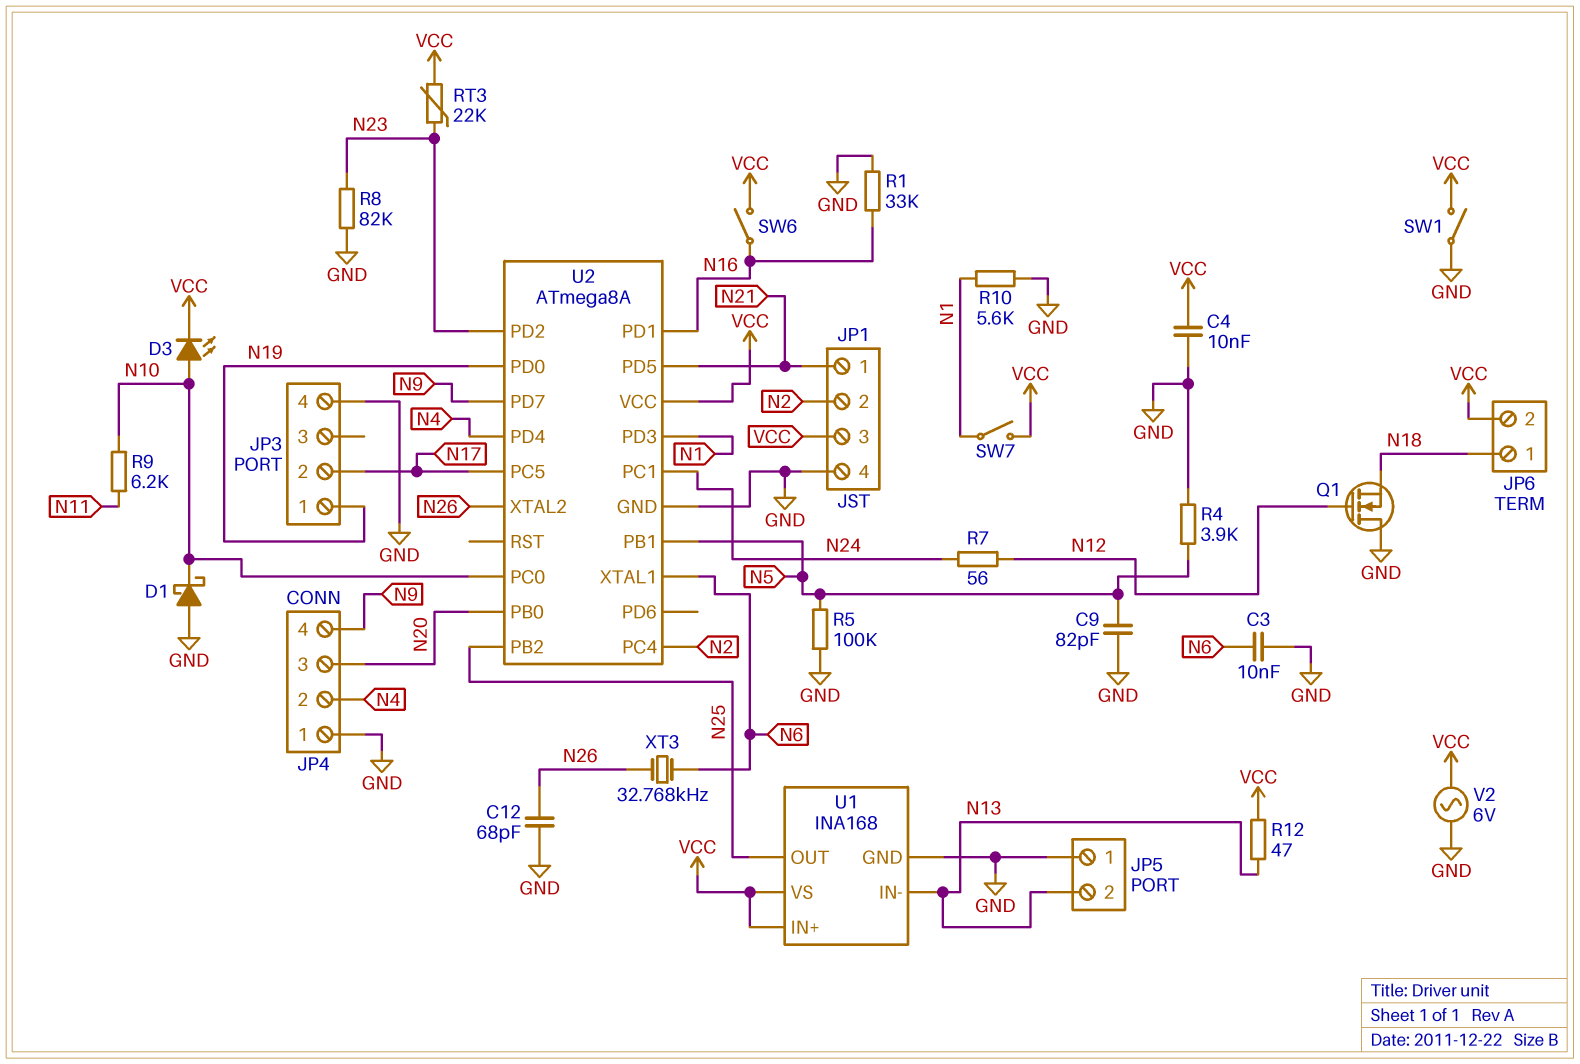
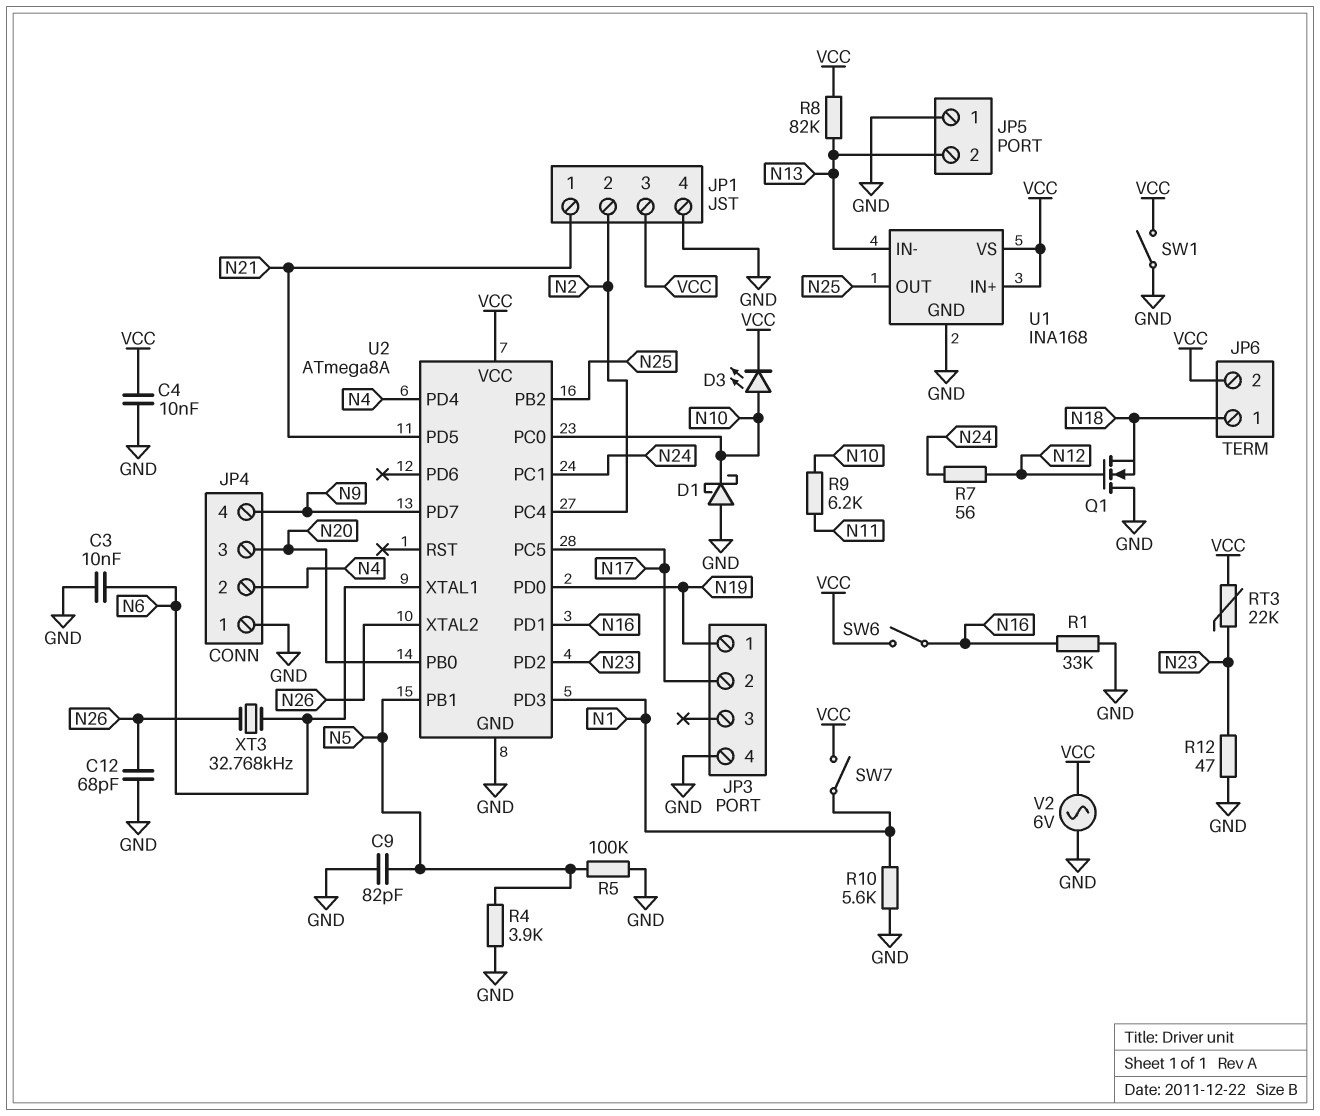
R8: 82k (GND, N23) -> 82k (N13, VCC)
R12: 47 (N13, VCC) -> 47 (GND, N23)

